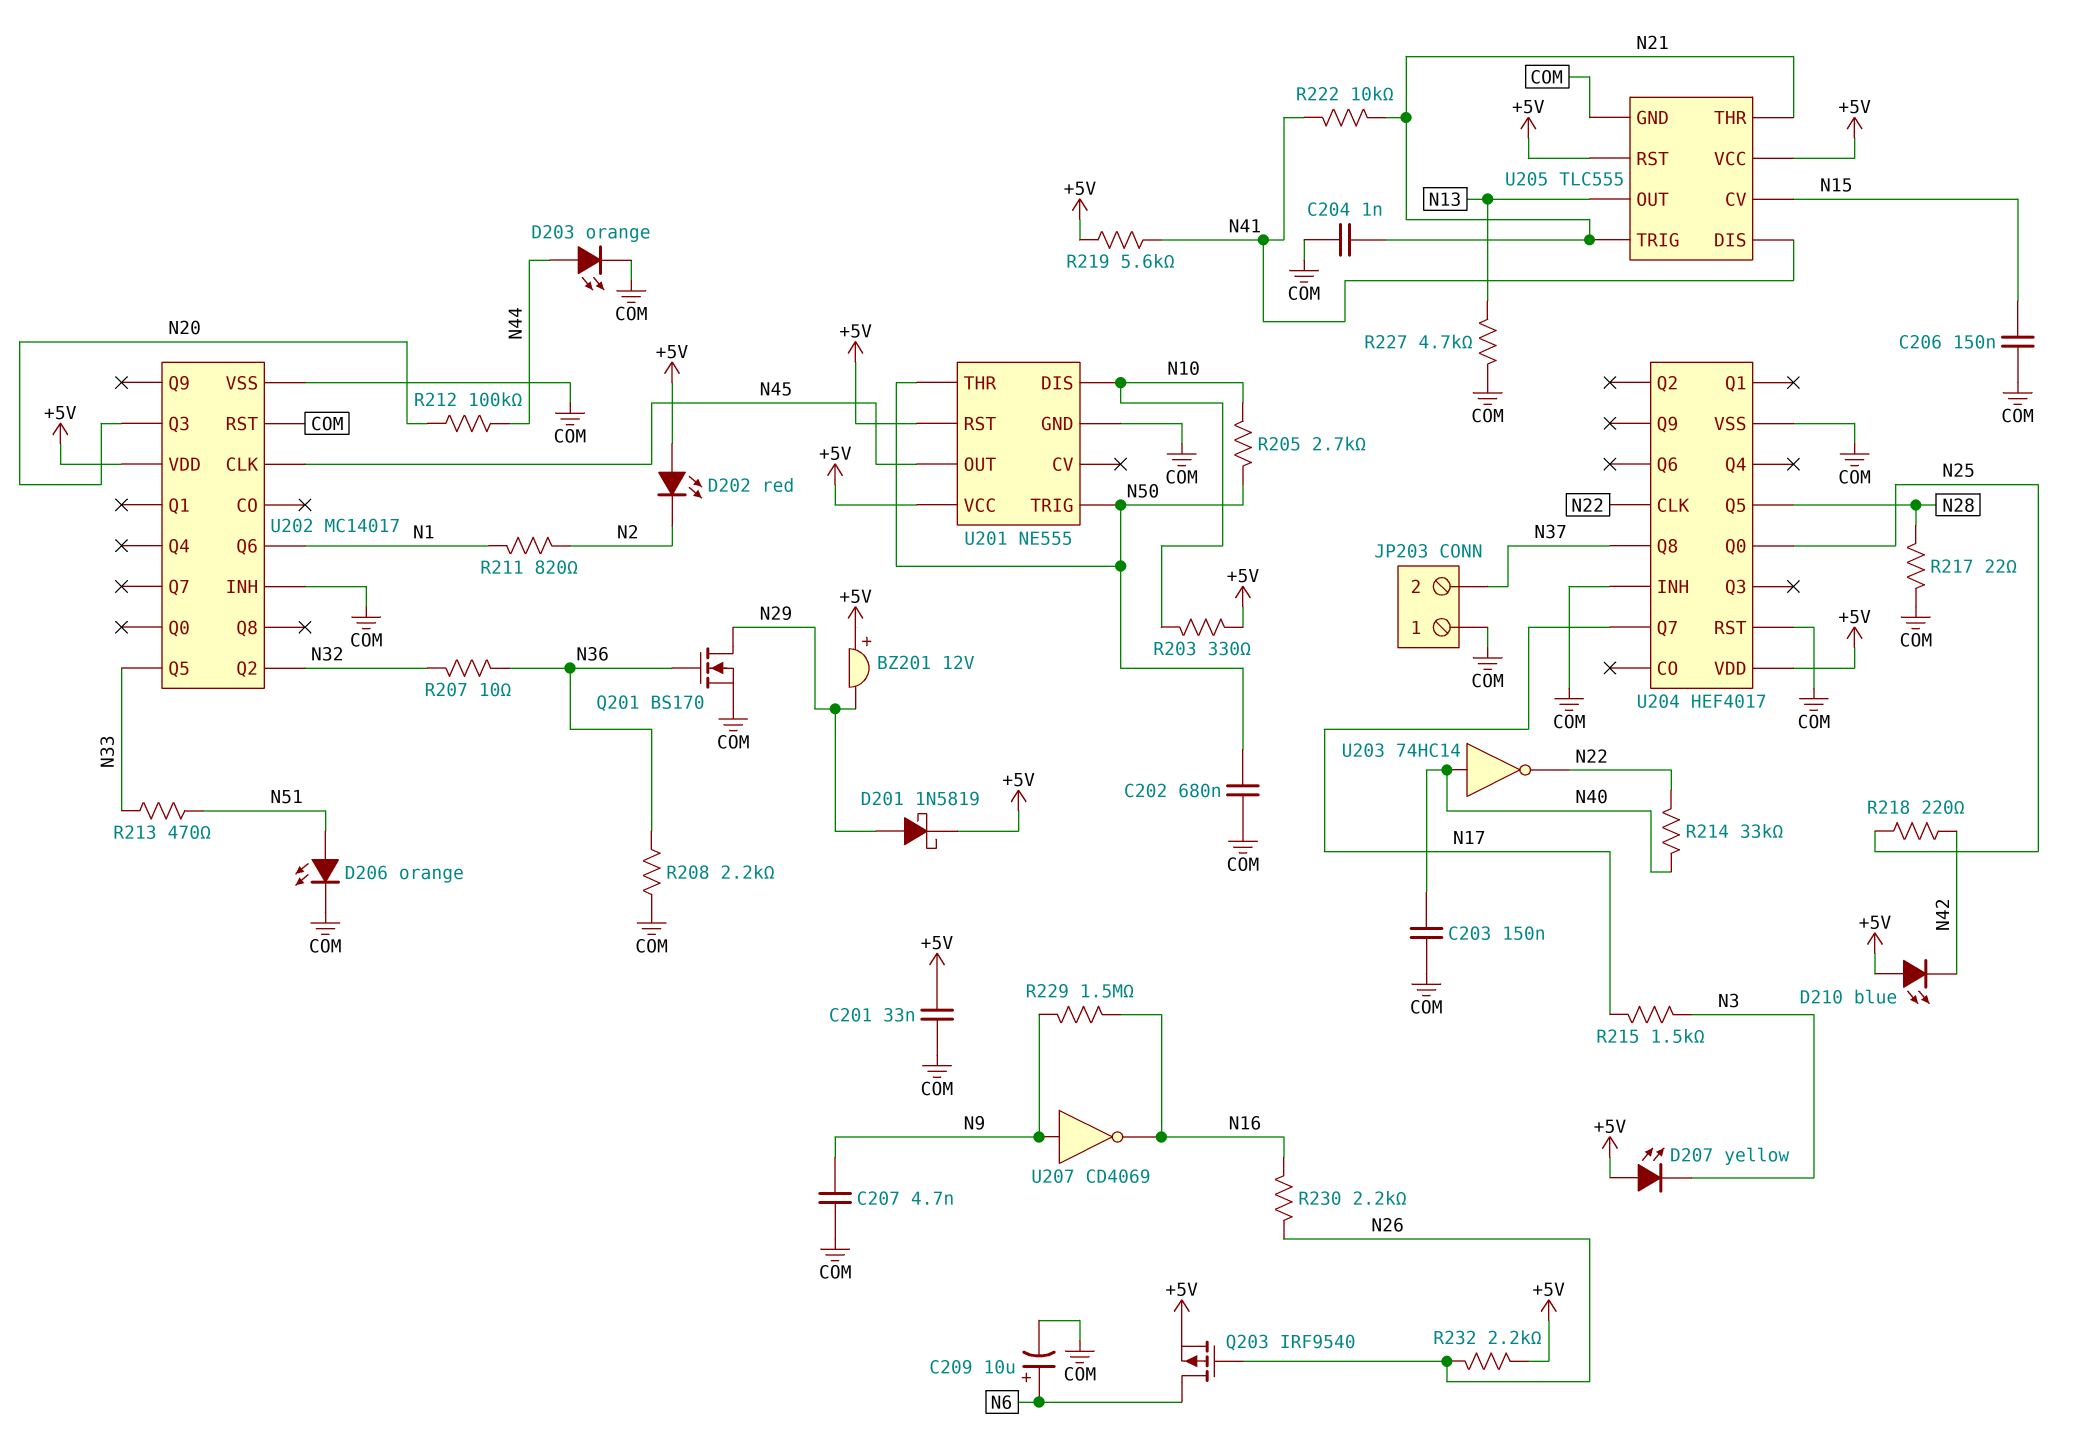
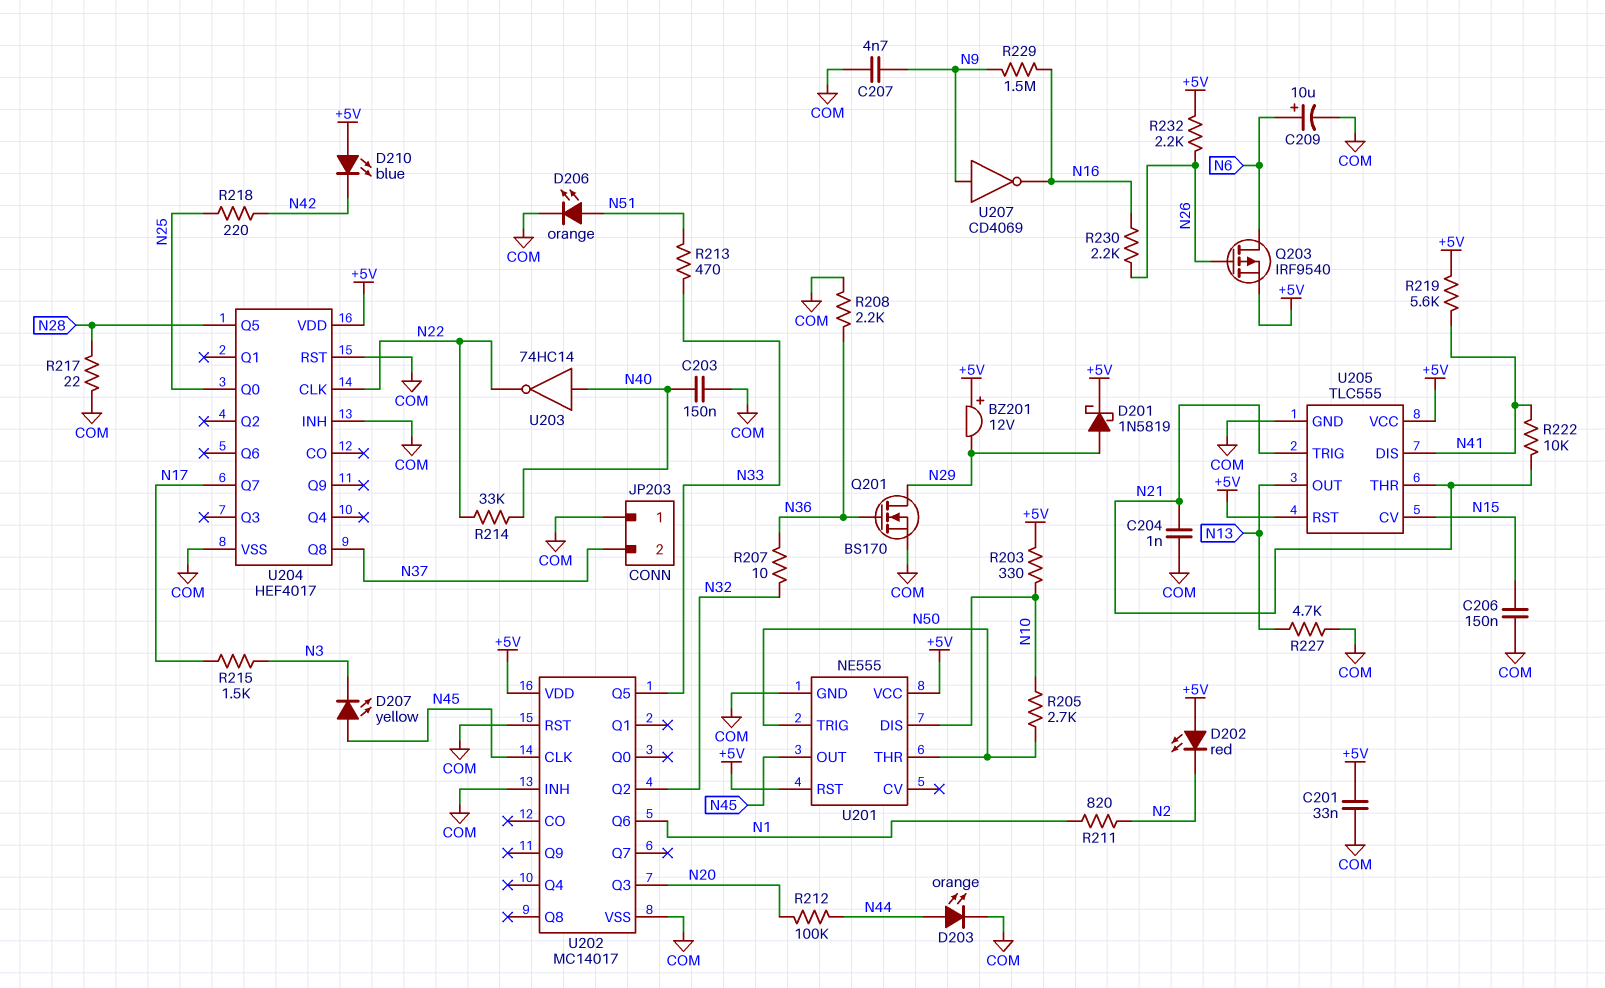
C202: 680nF (COM, N50) -> none
D207: LED yellow (A +5V, K N3) -> LED yellow (A N45, K N3)

